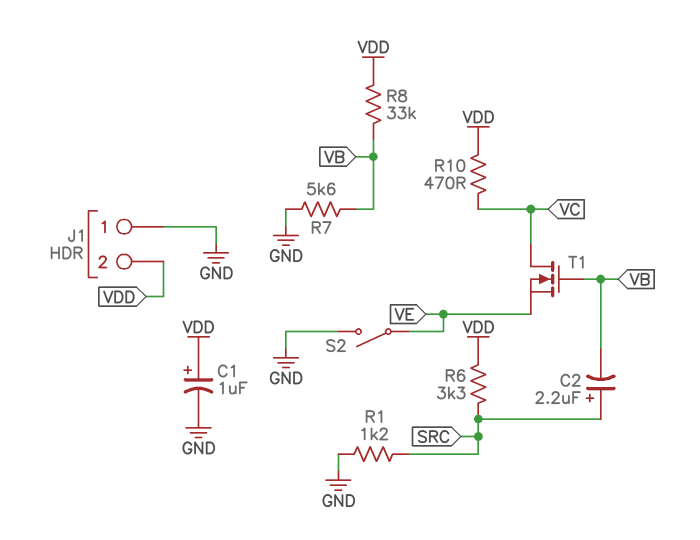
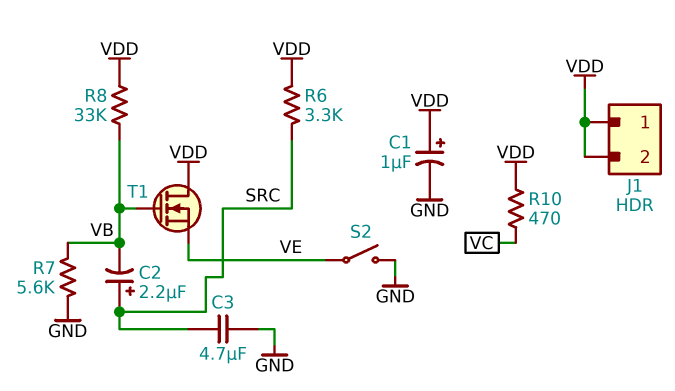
C3: none -> 4.7uF (GND, SRC)
J1 pin 1: GND -> VDD
R1: 1.2k (GND, SRC) -> none
T1: NMOS (G VB, D VC, S VE) -> NMOS (G VB, D VDD, S VE)

